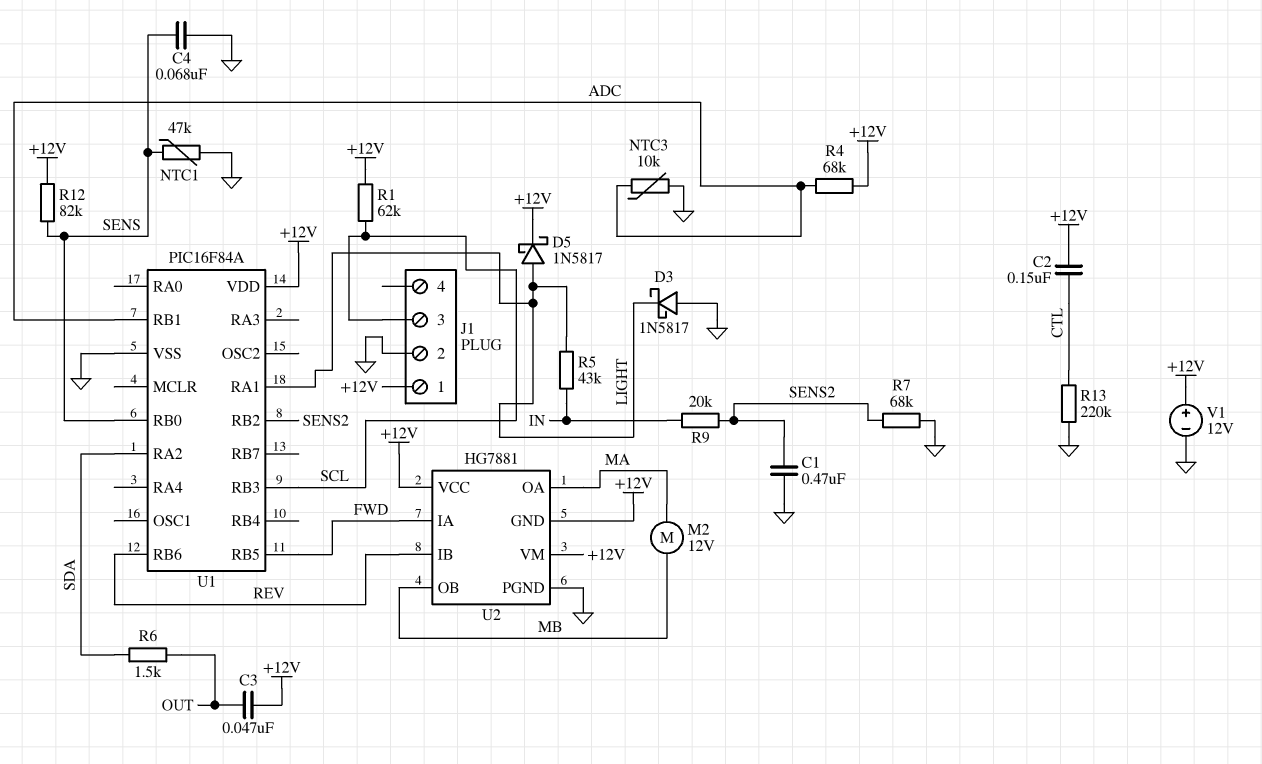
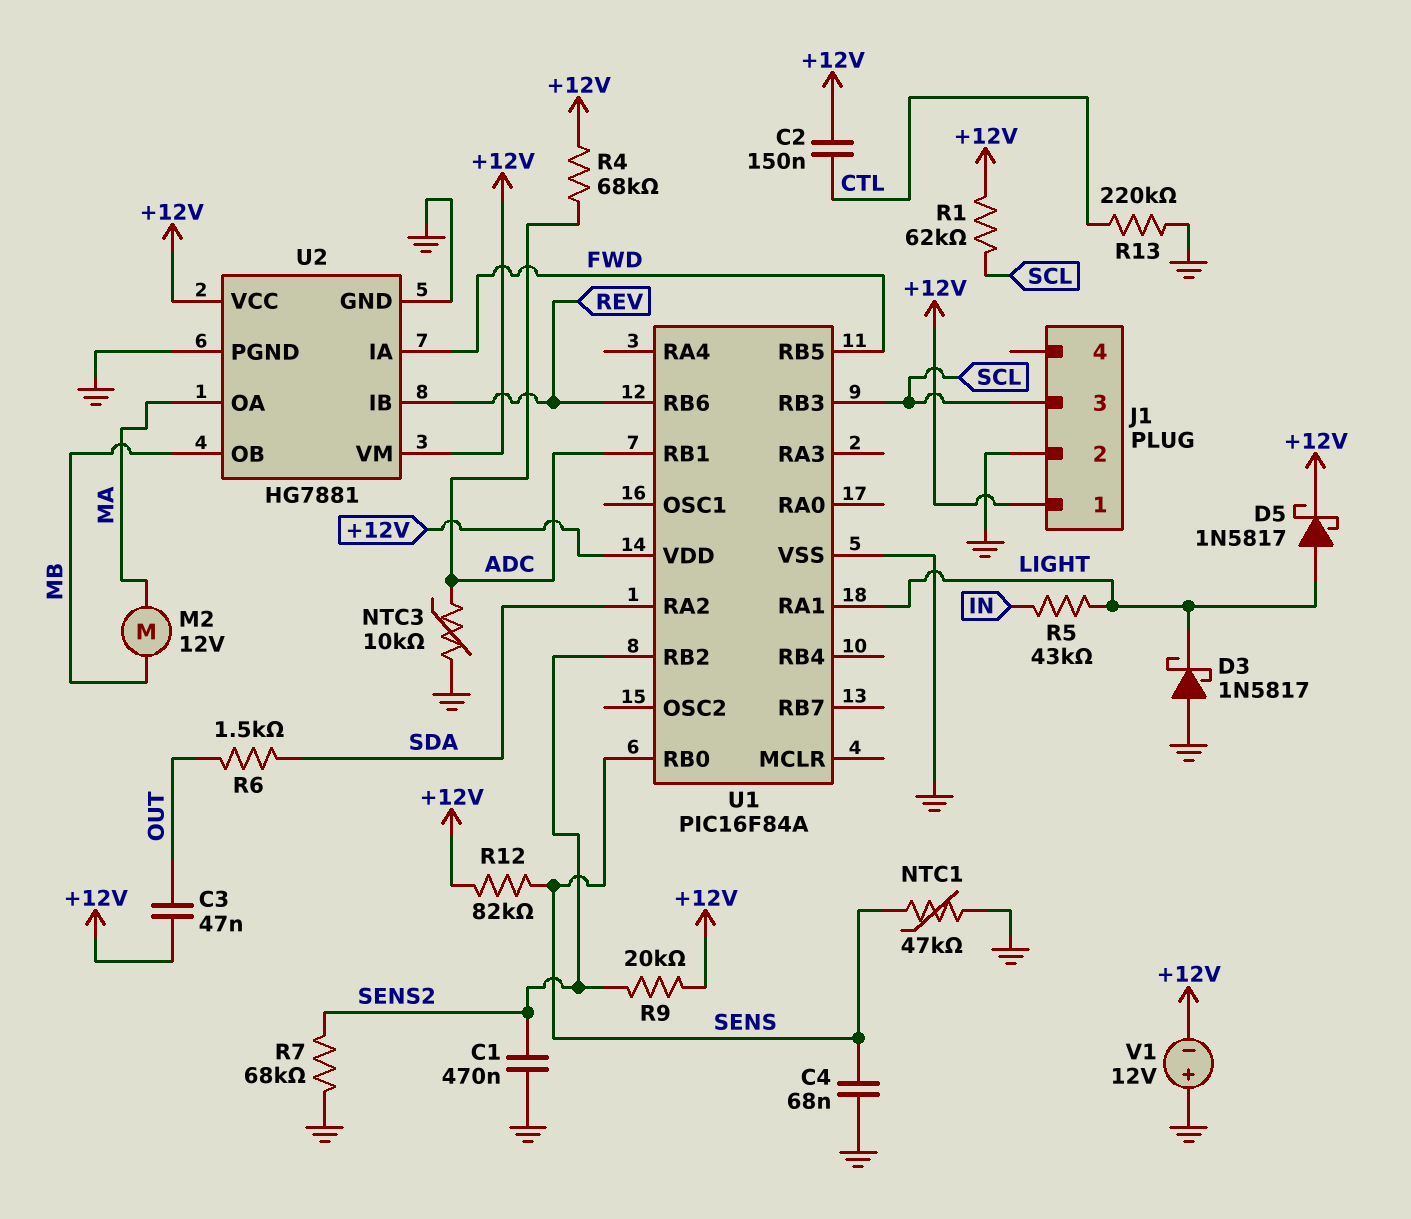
R9: 20k (IN, SENS2) -> 20k (+12V, SENS2)
U2 pin GND: +12V -> GND
V1: 12V (plus +12V, minus GND) -> 12V (plus GND, minus +12V)

